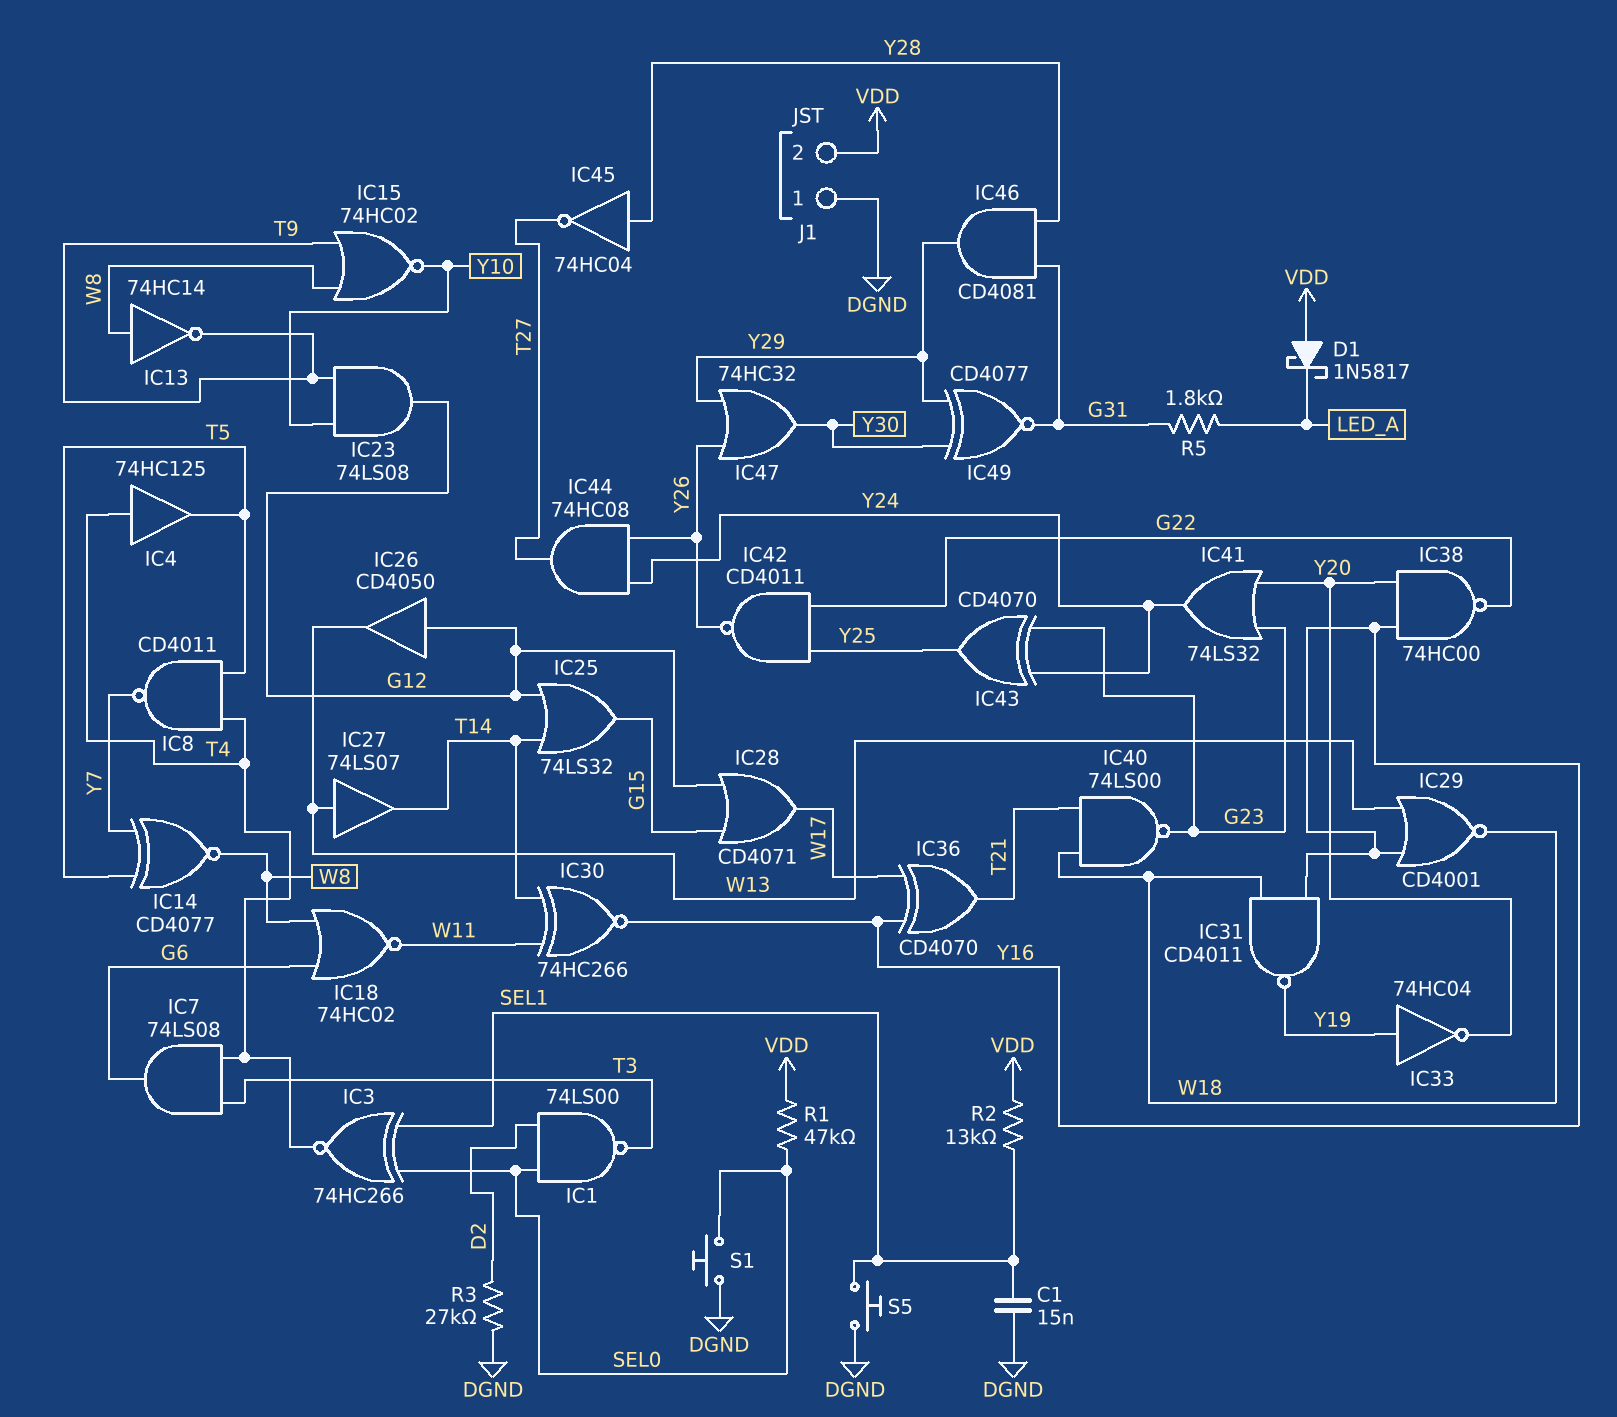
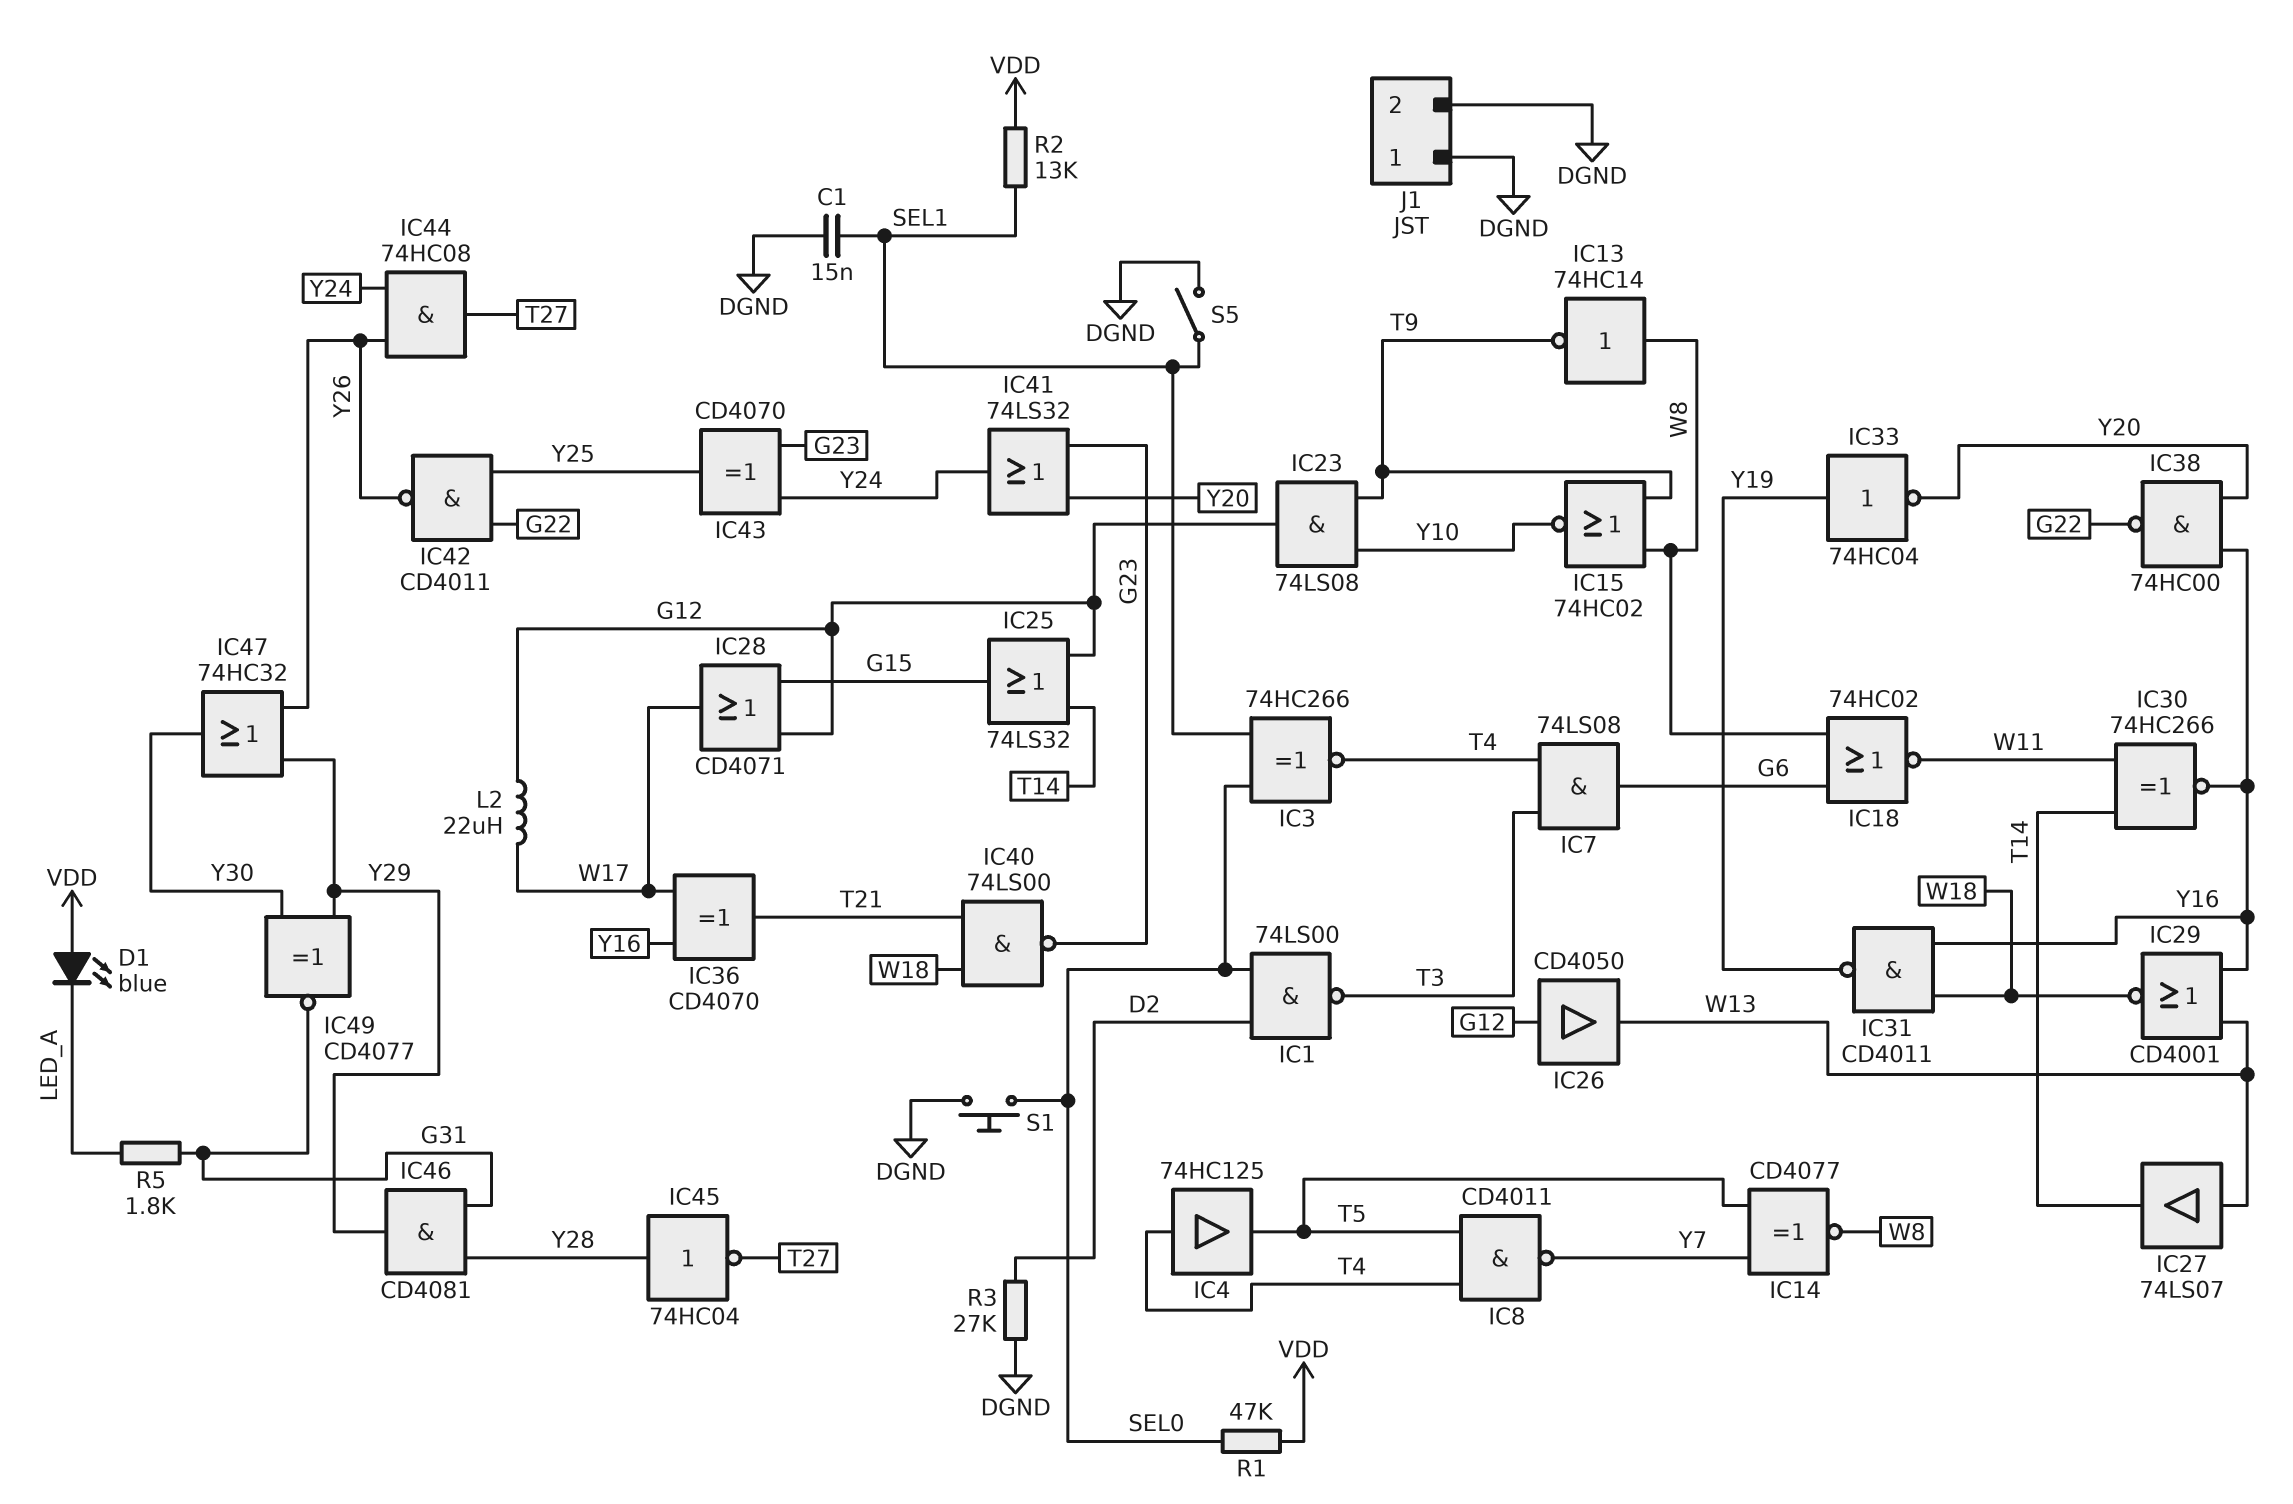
D1: schottky 1N5817 (A VDD, K LED_A) -> LED blue (A VDD, K LED_A)
J1 pin 2: VDD -> DGND
L2: none -> 22uH (G12, W17)
S5: button (DGND, SEL1) -> switch (DGND, SEL1)

